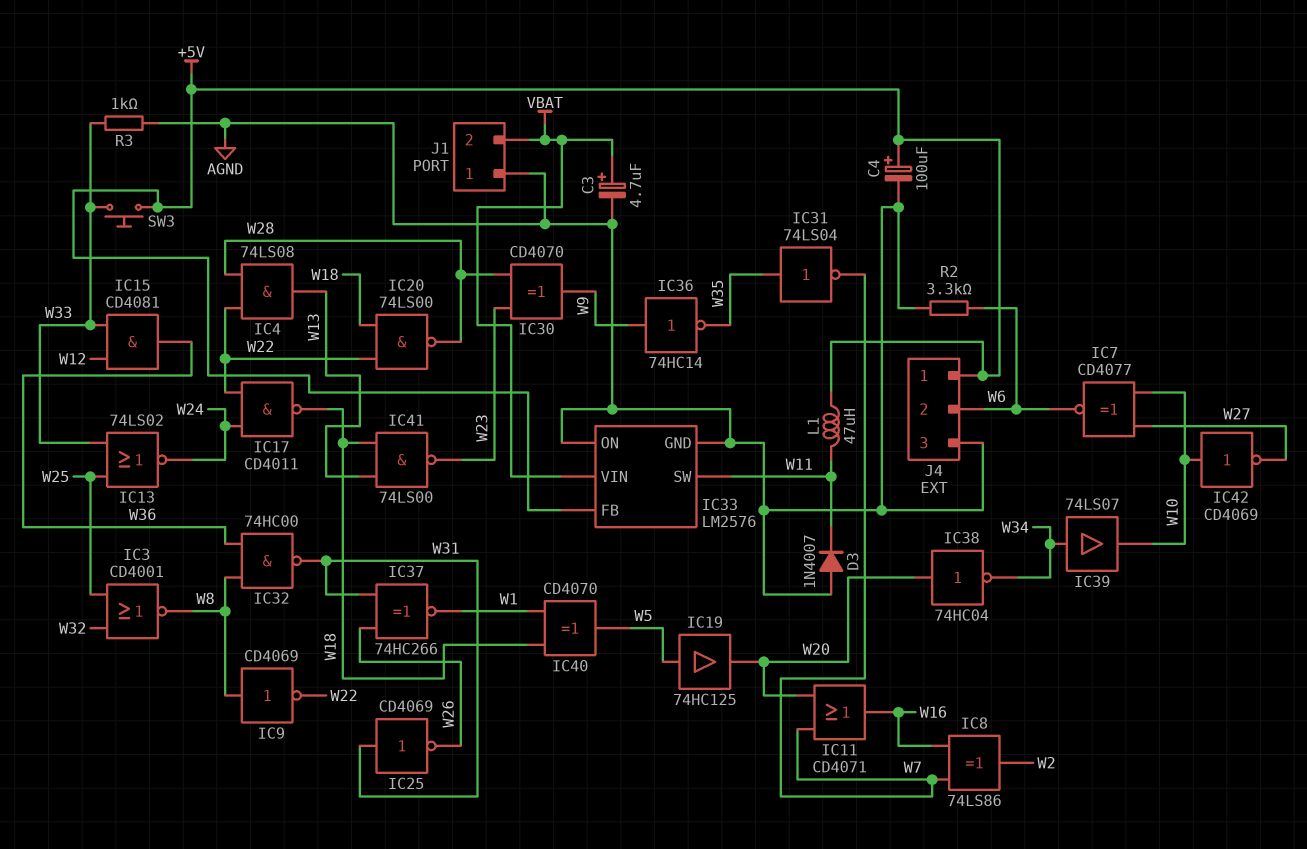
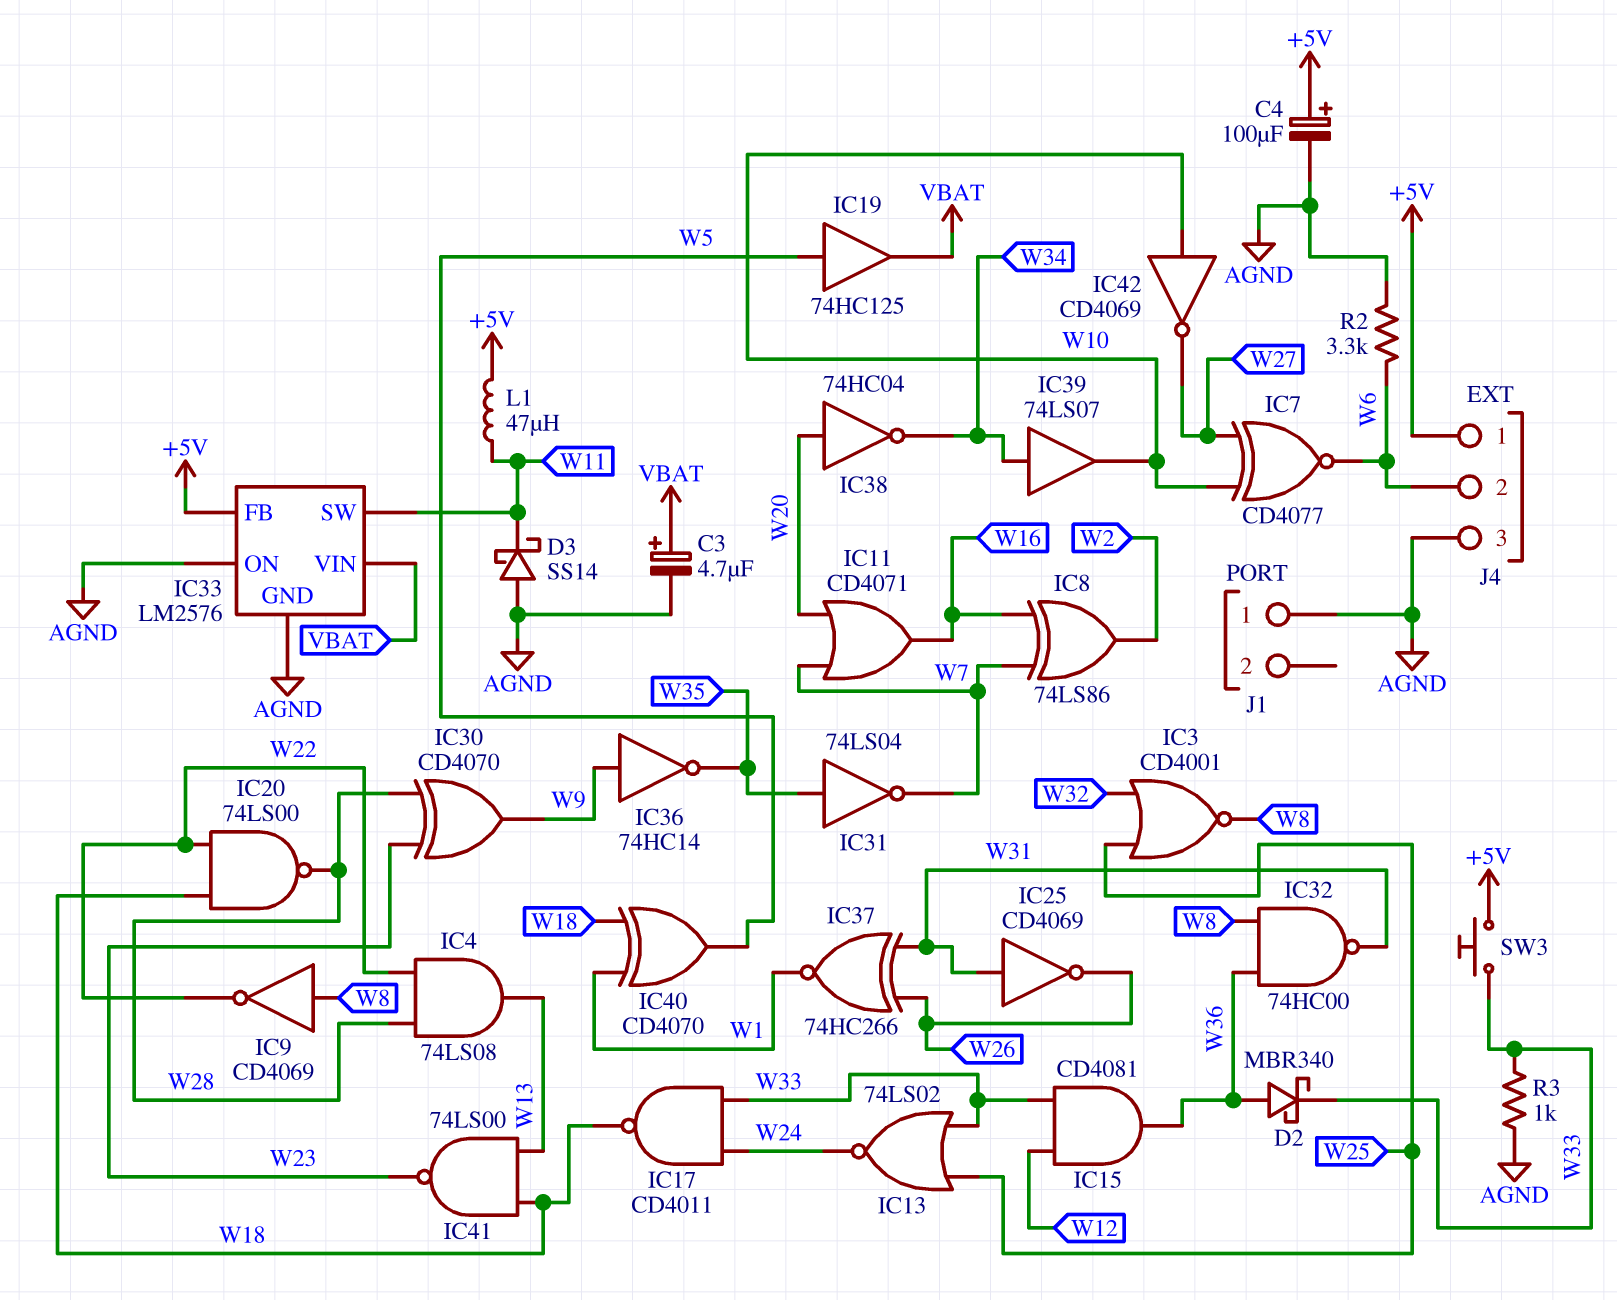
D2: none -> schottky MBR340 (A W36, K W33)
D3: diode 1N4007 (A AGND, K W11) -> schottky SS14 (A AGND, K W11)
IC17: NAND CD4011 (in W22, in W24, out W18) -> NAND CD4011 (in W24, in W33, out W18)
IC19: buffer 74HC125 (in W5, out W20) -> buffer 74HC125 (in W5, out VBAT)
J1 pin 2: VBAT -> none

